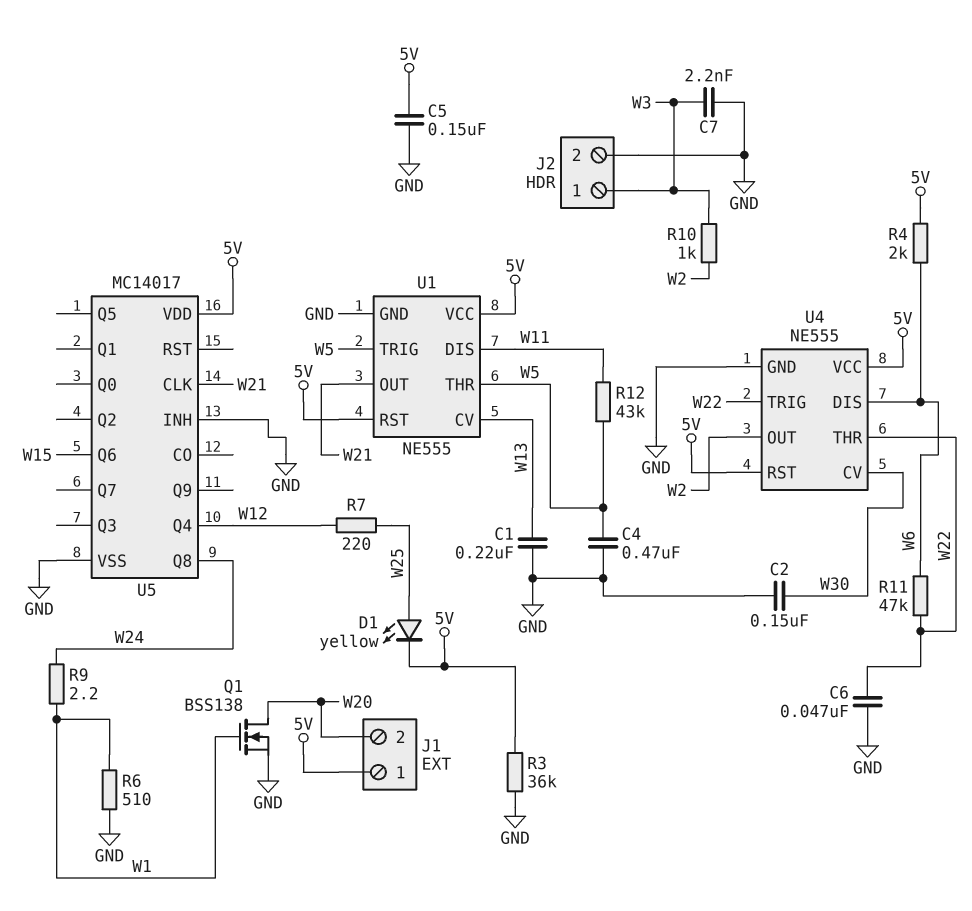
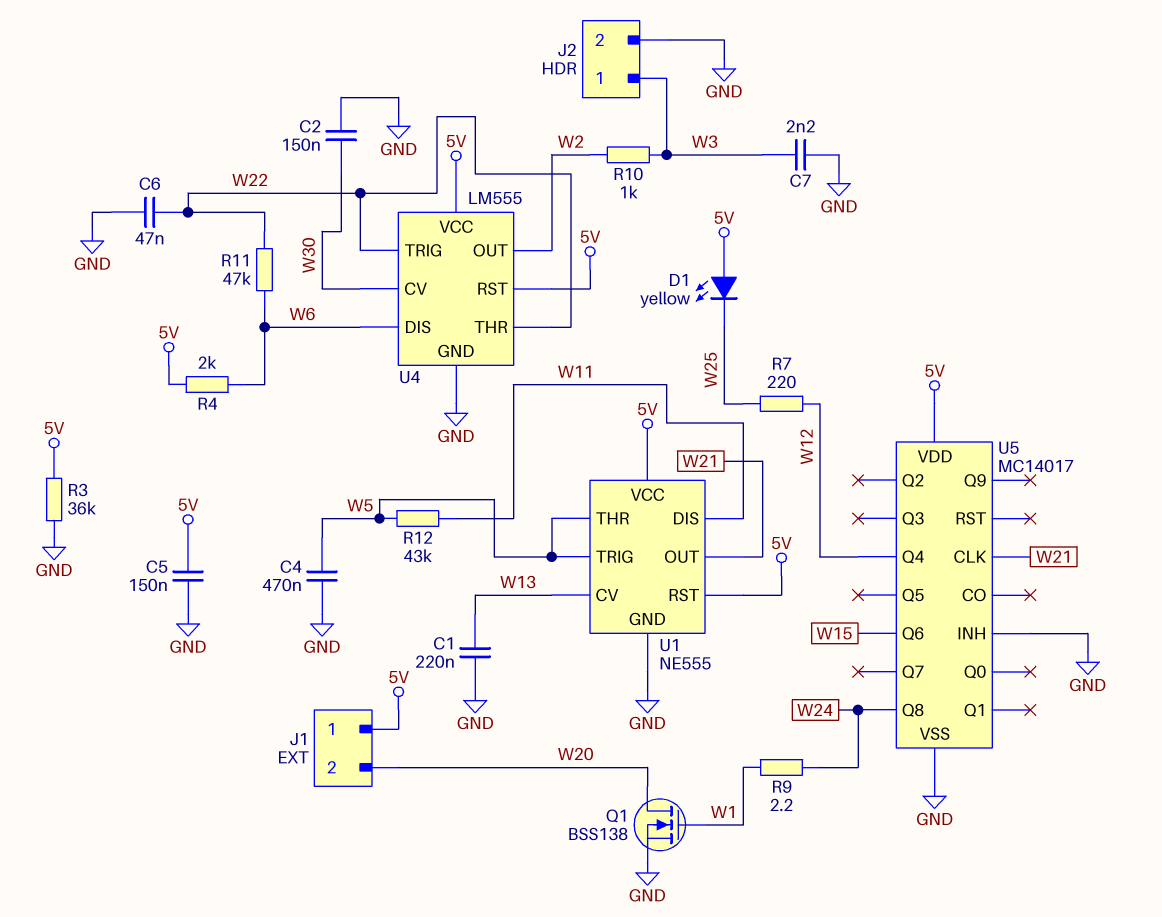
D1: LED yellow (A W25, K 5V) -> LED yellow (A 5V, K W25)
R6: 510 (GND, W1) -> none
U4: NE555 -> LM555

